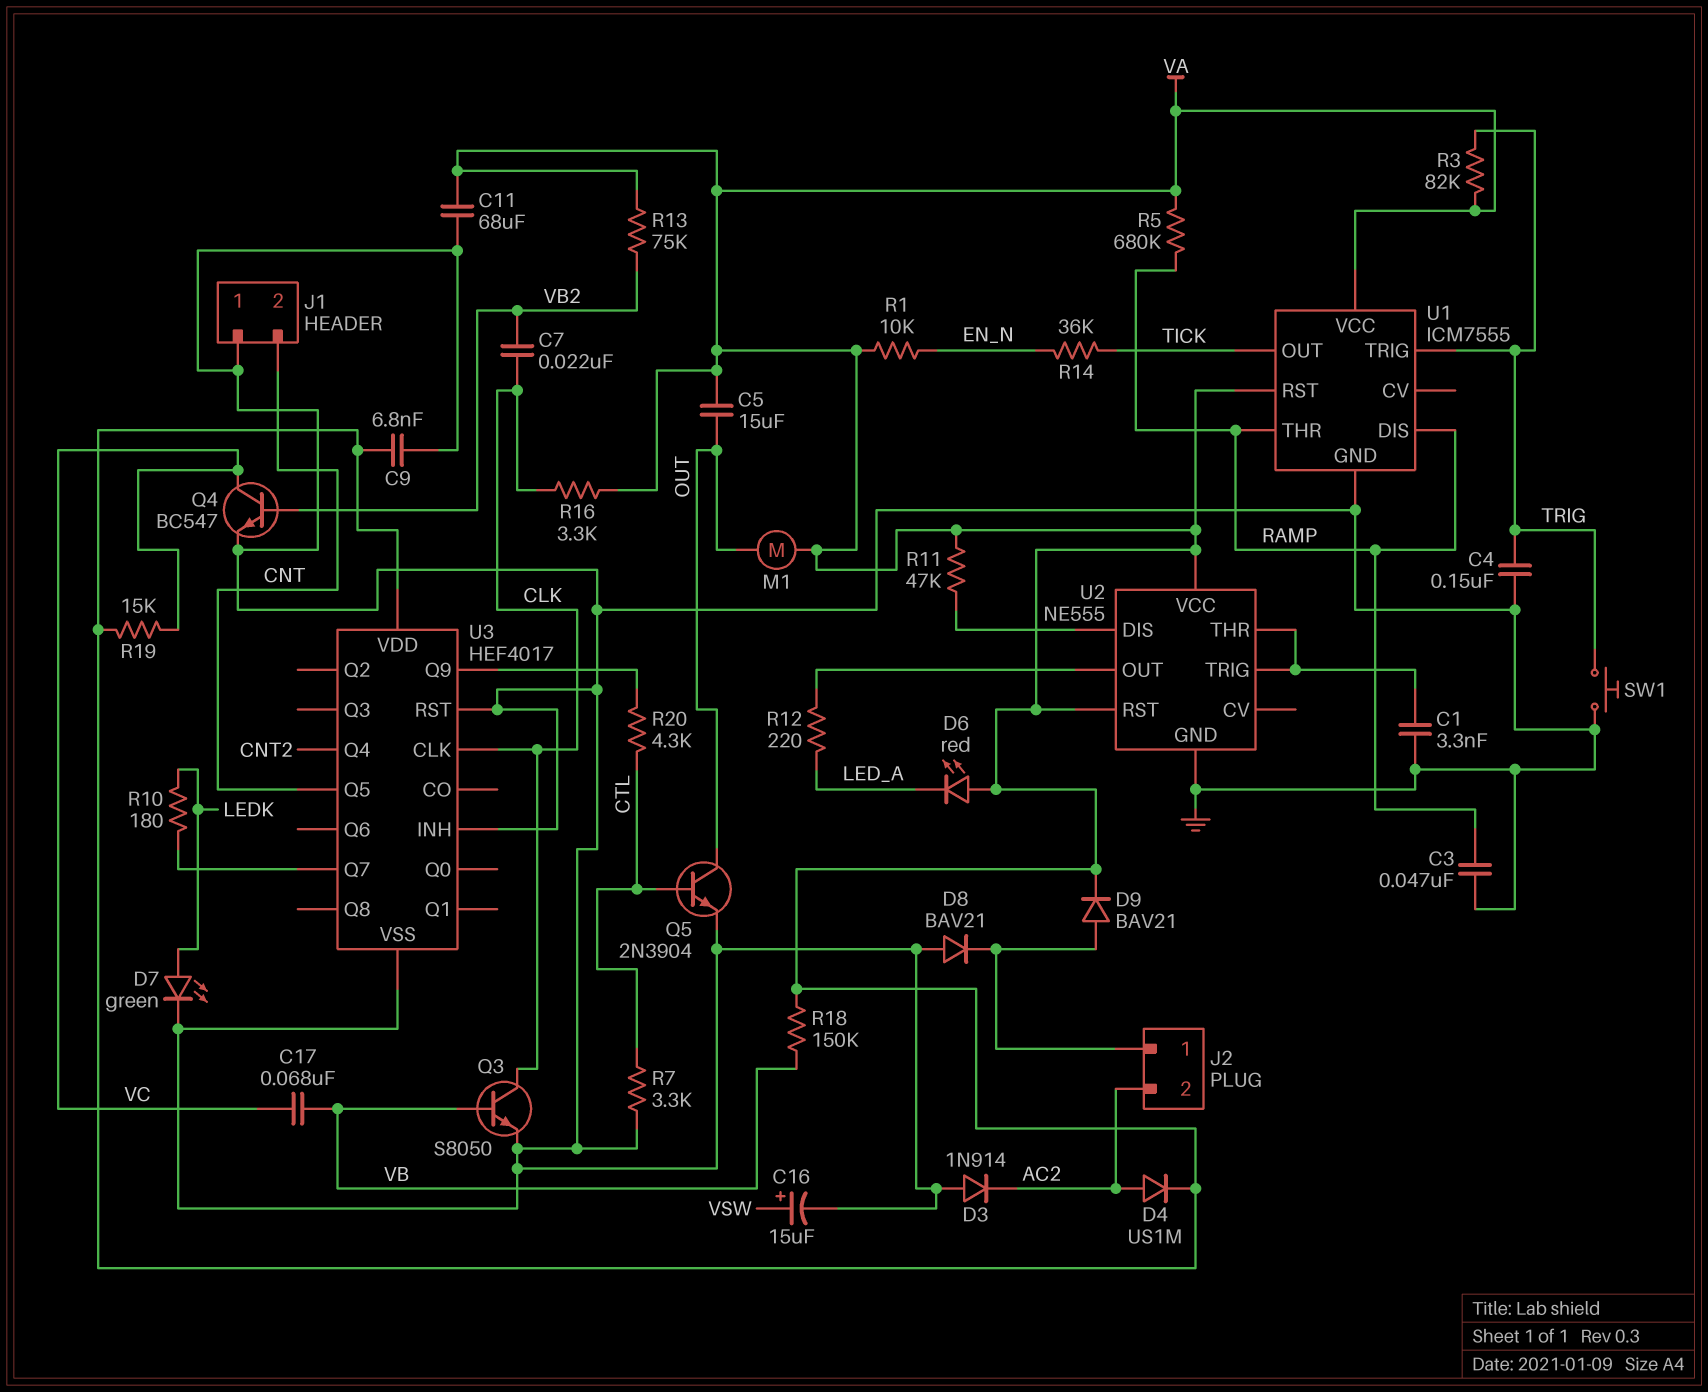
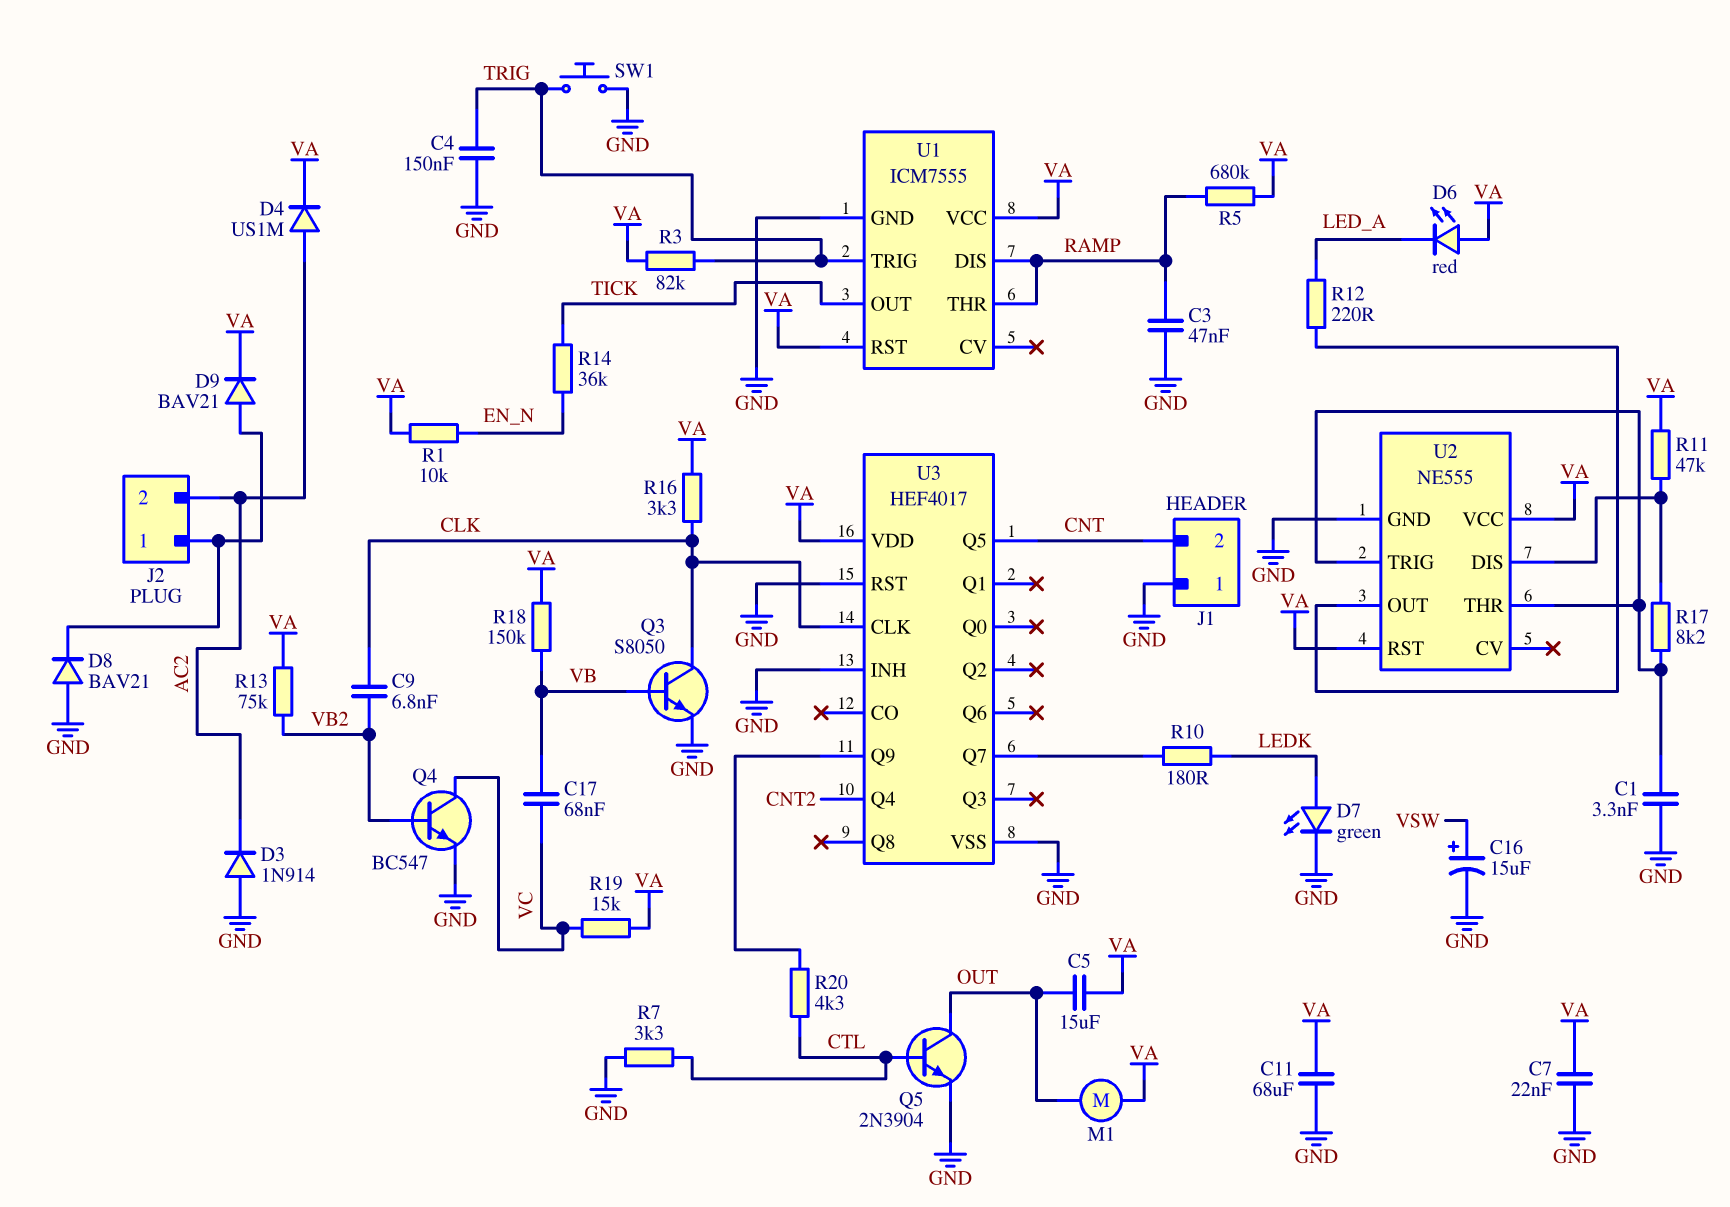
C7: 22nF (CLK, VB2) -> 22nF (GND, VA)
C9: 6.8nF (GND, VA) -> 6.8nF (CLK, VB2)
R17: none -> 8.2k (U2/DIS, U2/THR)

